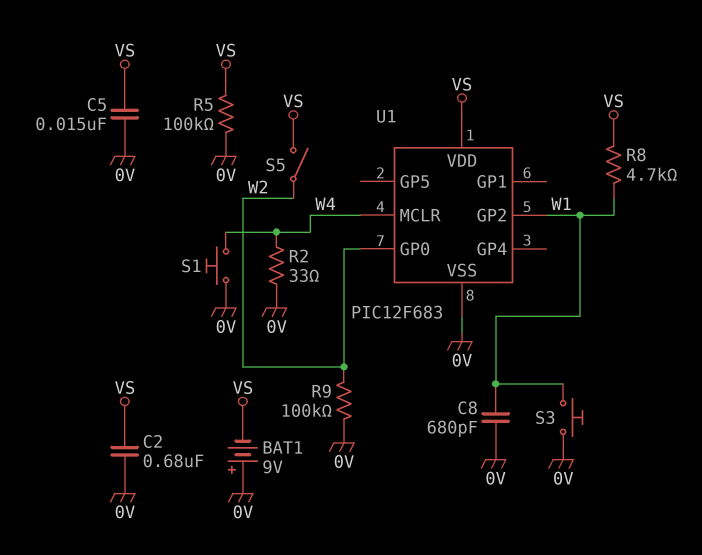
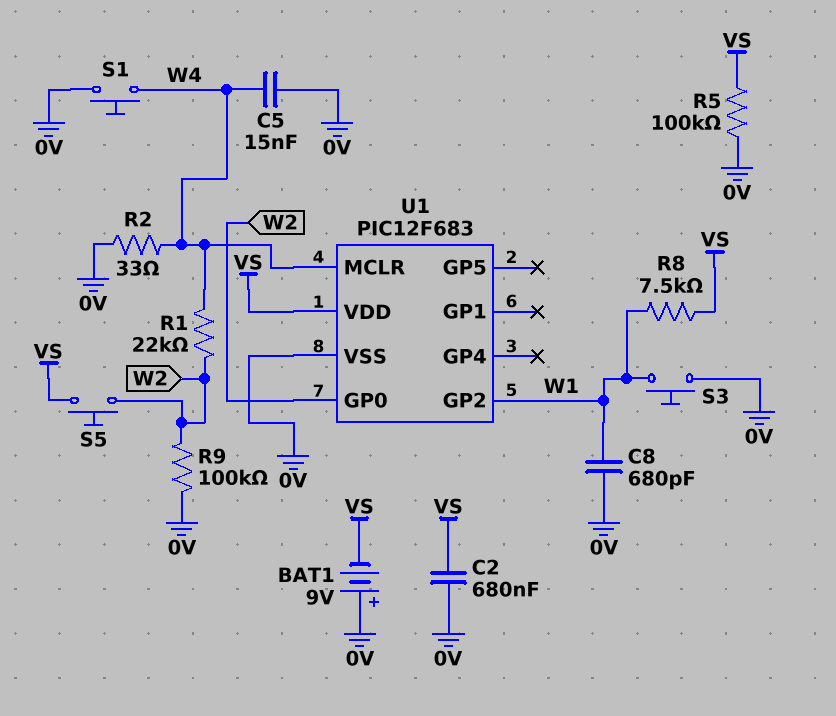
C5: 15nF (0V, VS) -> 15nF (0V, W4)
R1: none -> 22k (W2, W4)
R8: 4.7k (VS, W1) -> 7.5k (VS, W1)
S5: switch (VS, W2) -> button (VS, W2)

